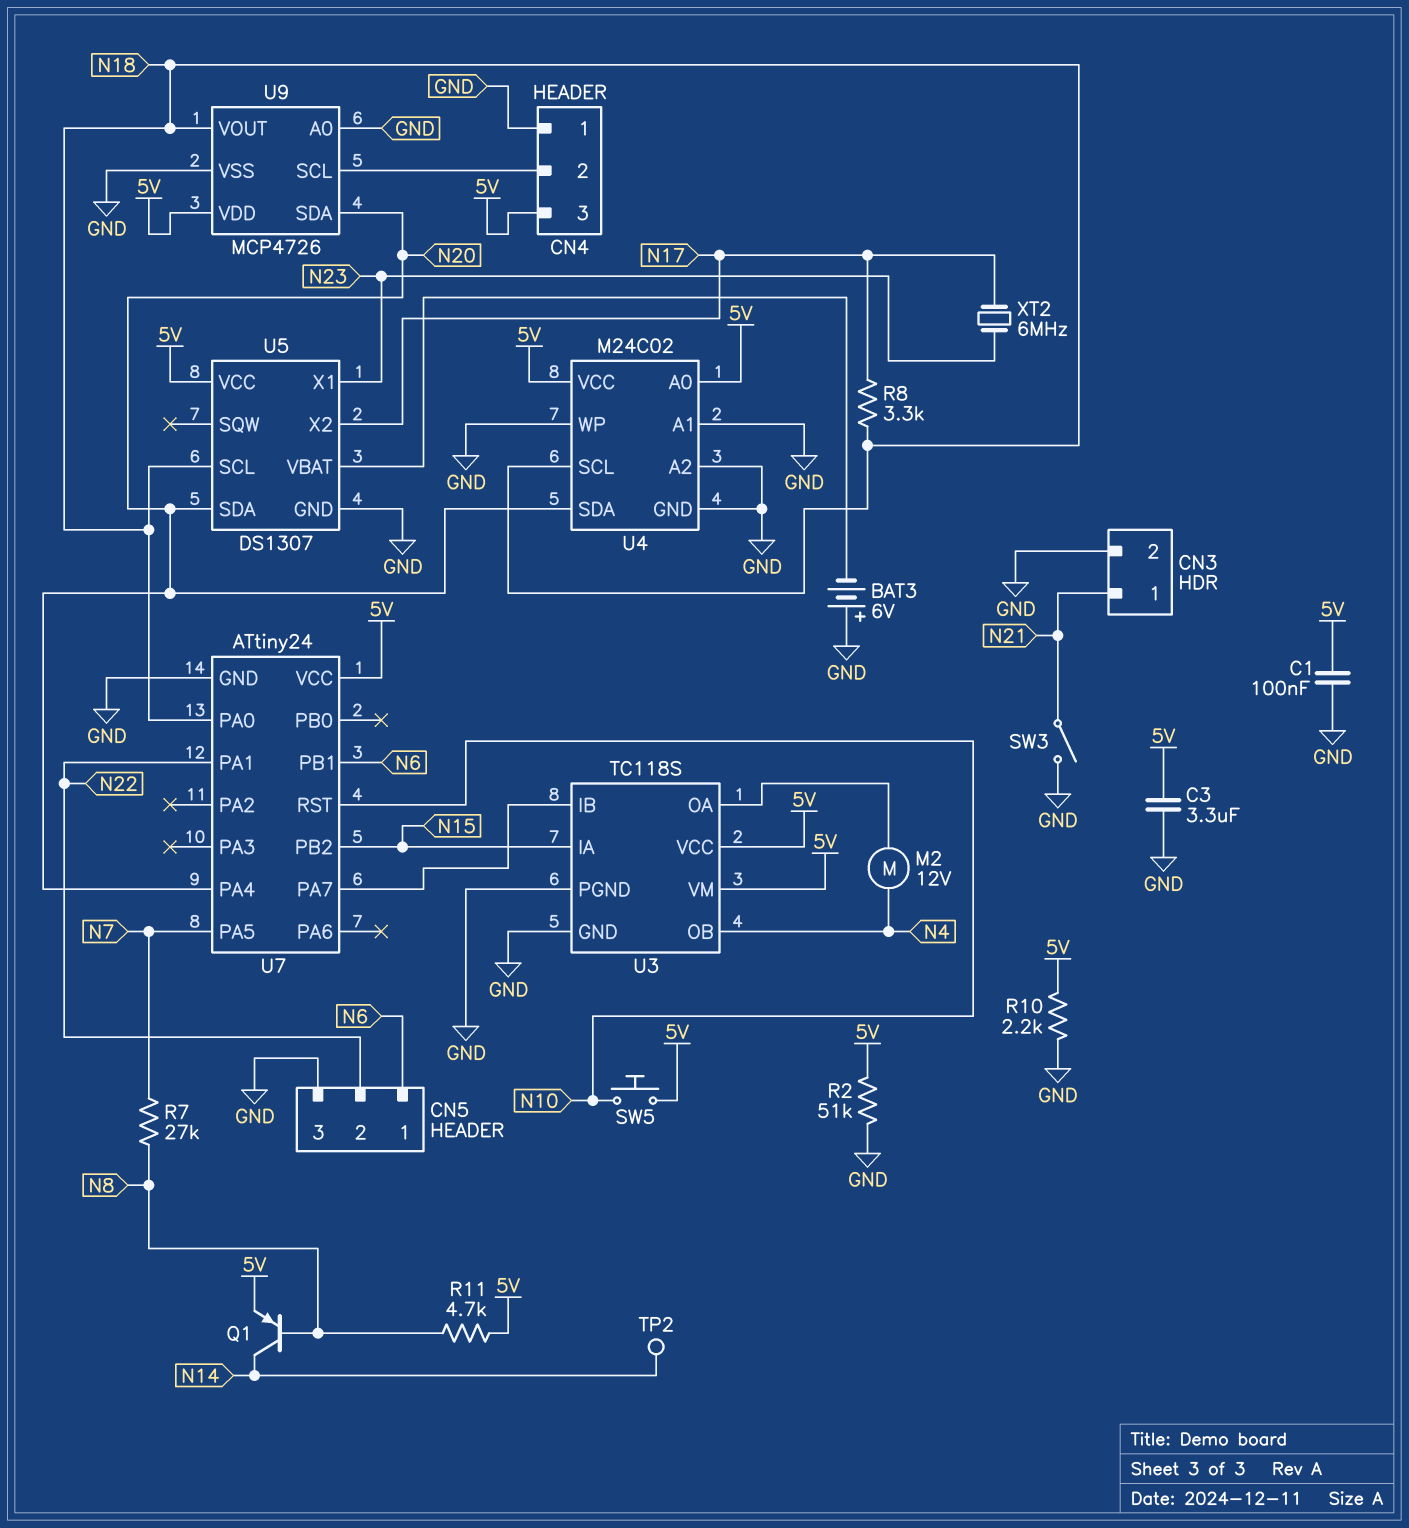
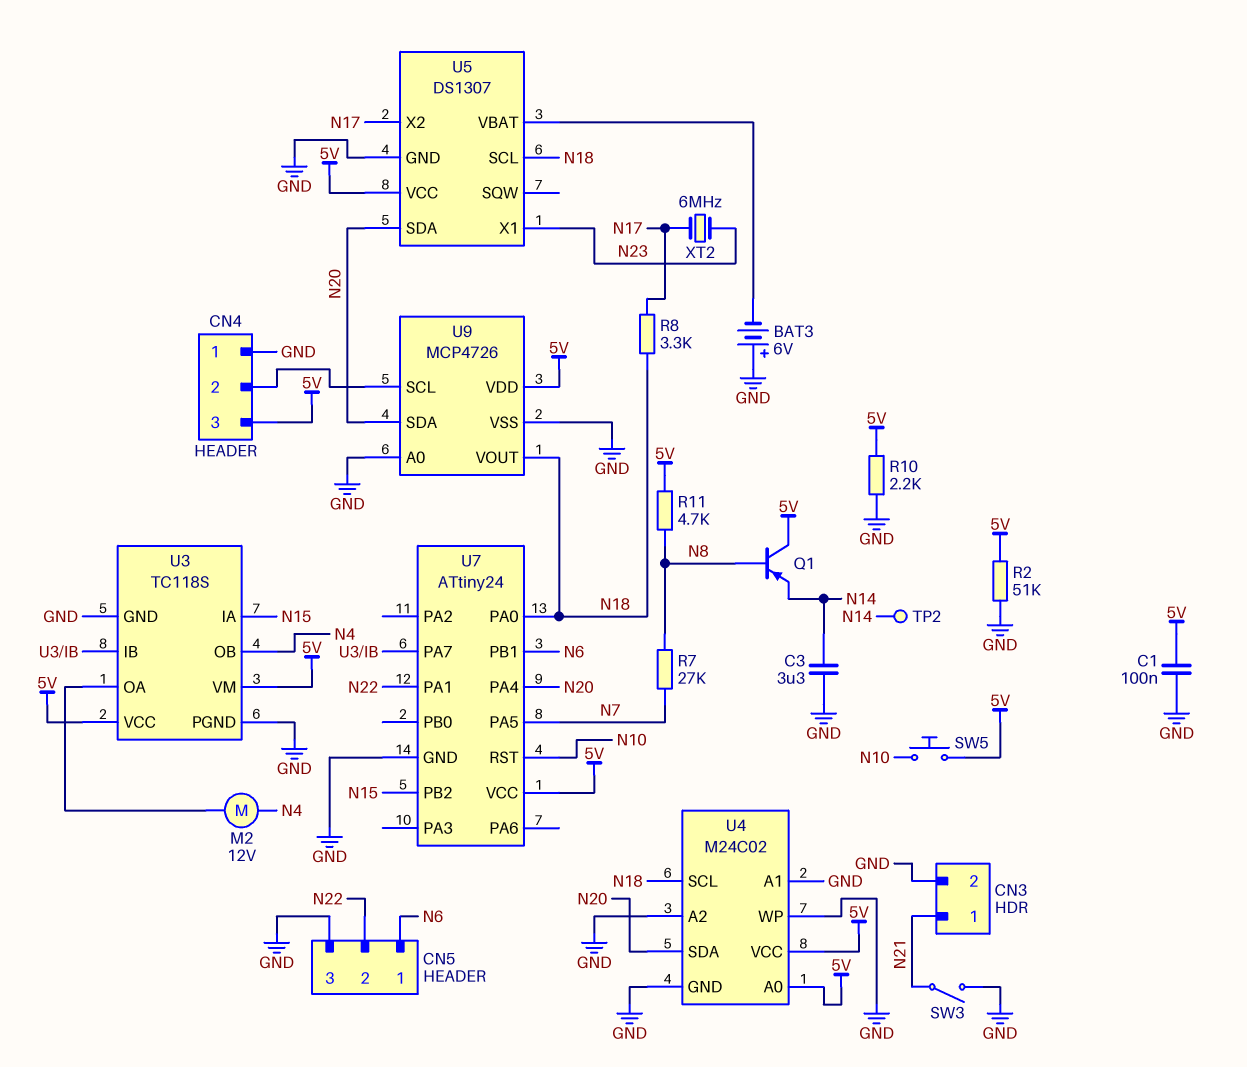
C3: 3.3uF (5V, GND) -> 3.3uF (GND, N14)
Q1: PNP (B N8, C N14, E 5V) -> PNP (B N8, C 5V, E N14)

